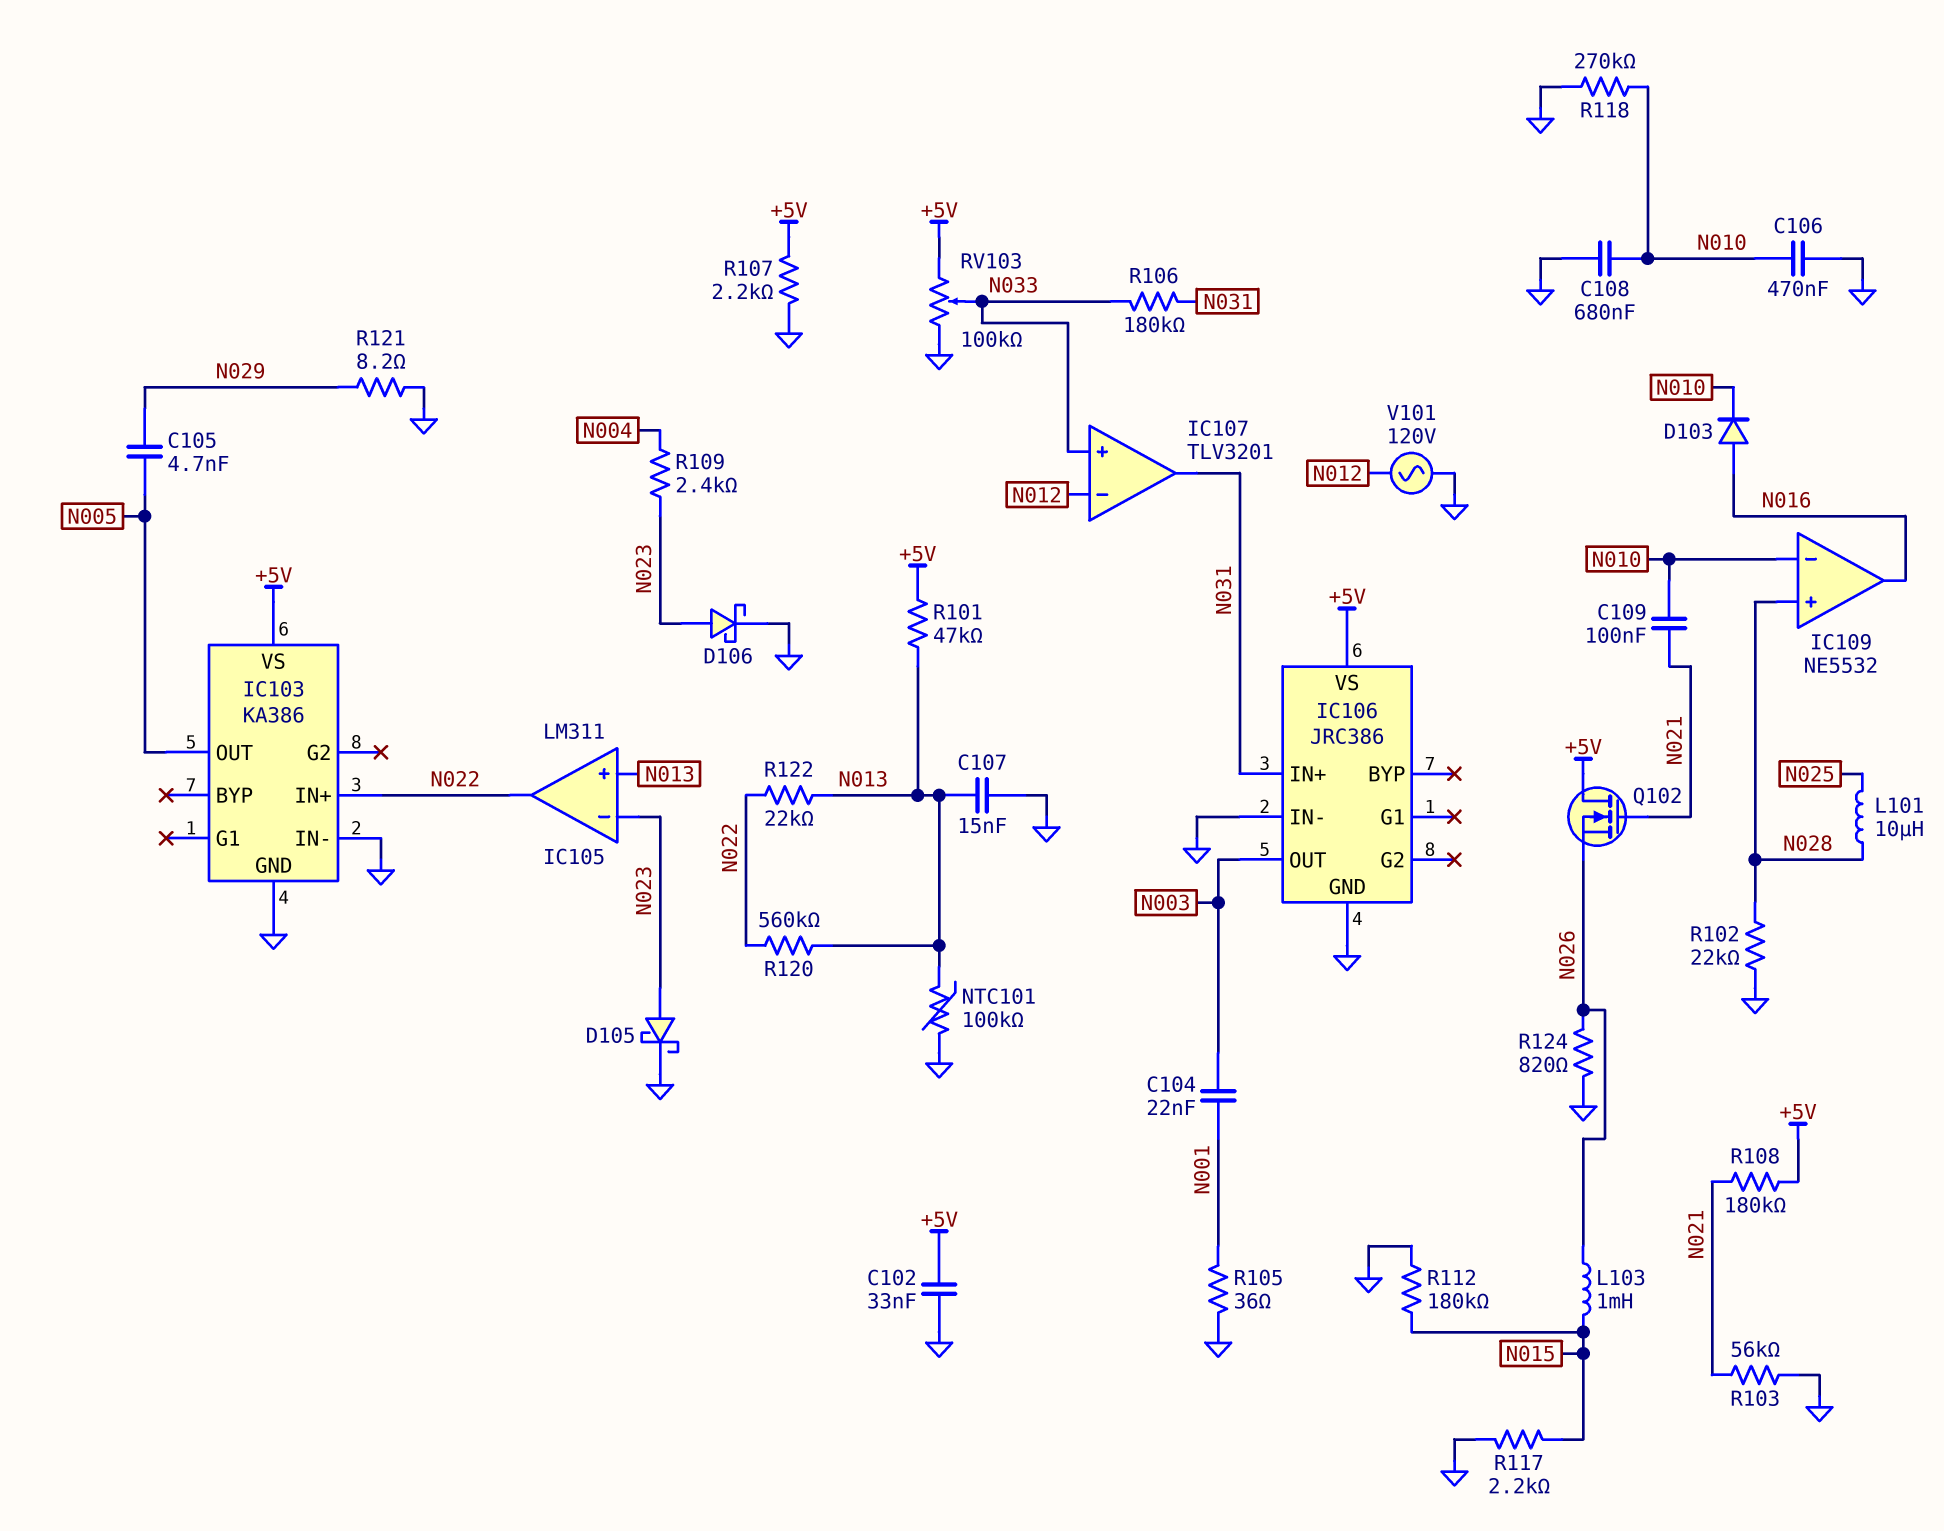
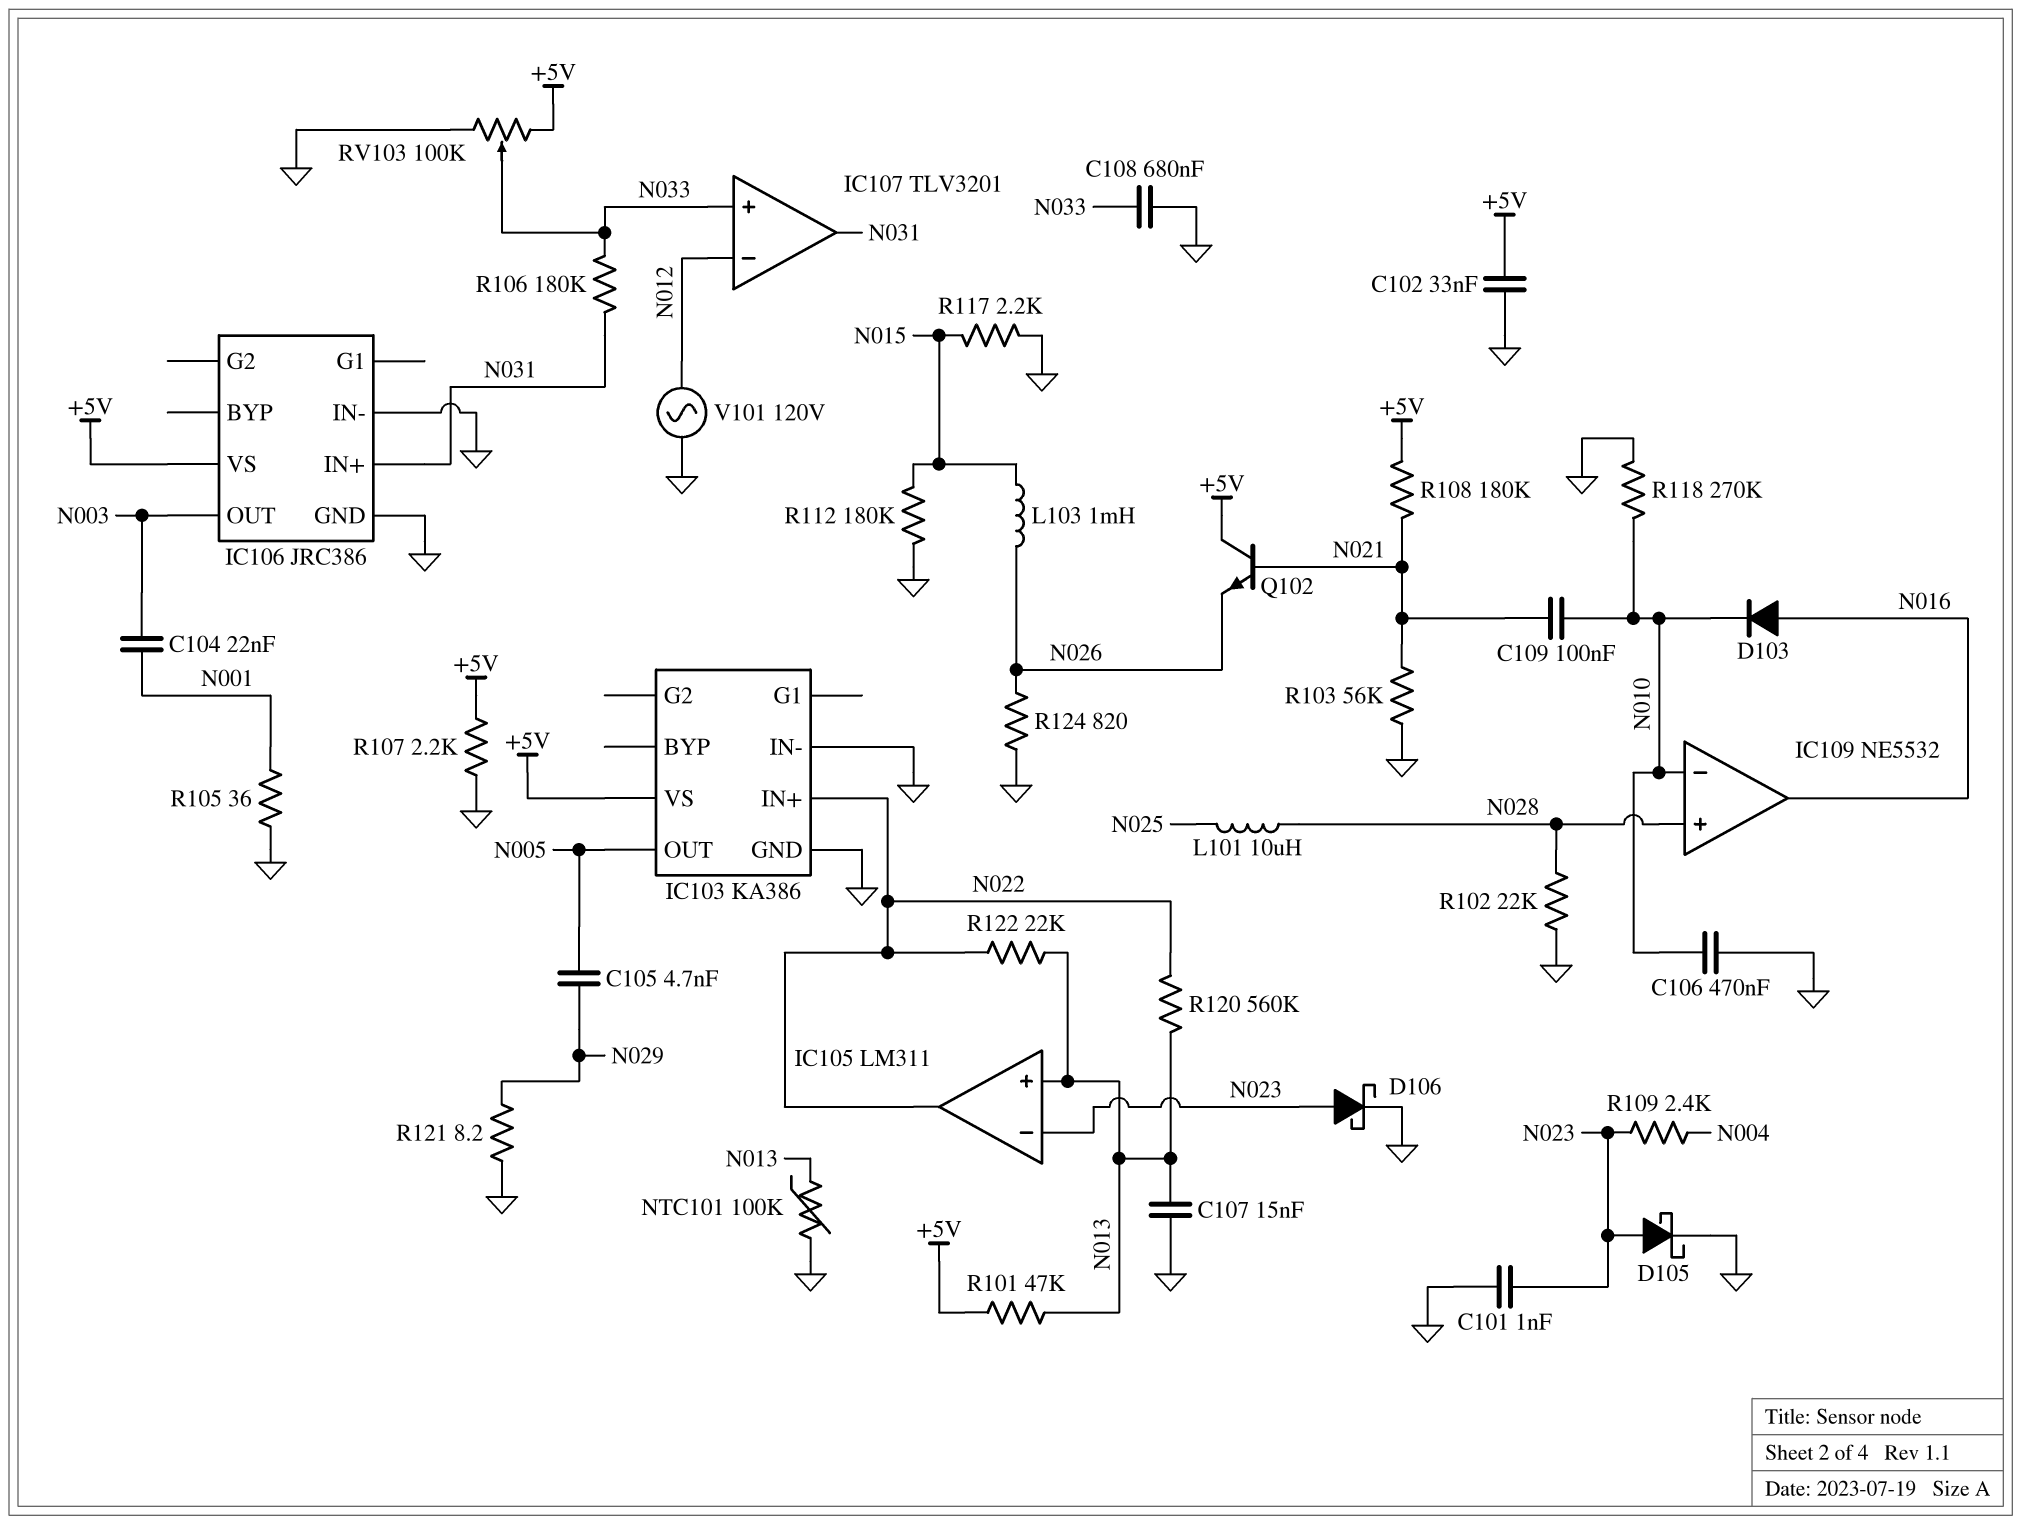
C101: none -> 1nF (GND, N023)
C108: 680nF (GND, N010) -> 680nF (GND, N033)
Q102: NMOS (G N021, D +5V, S N026) -> NPN (B N021, C +5V, E N026)

